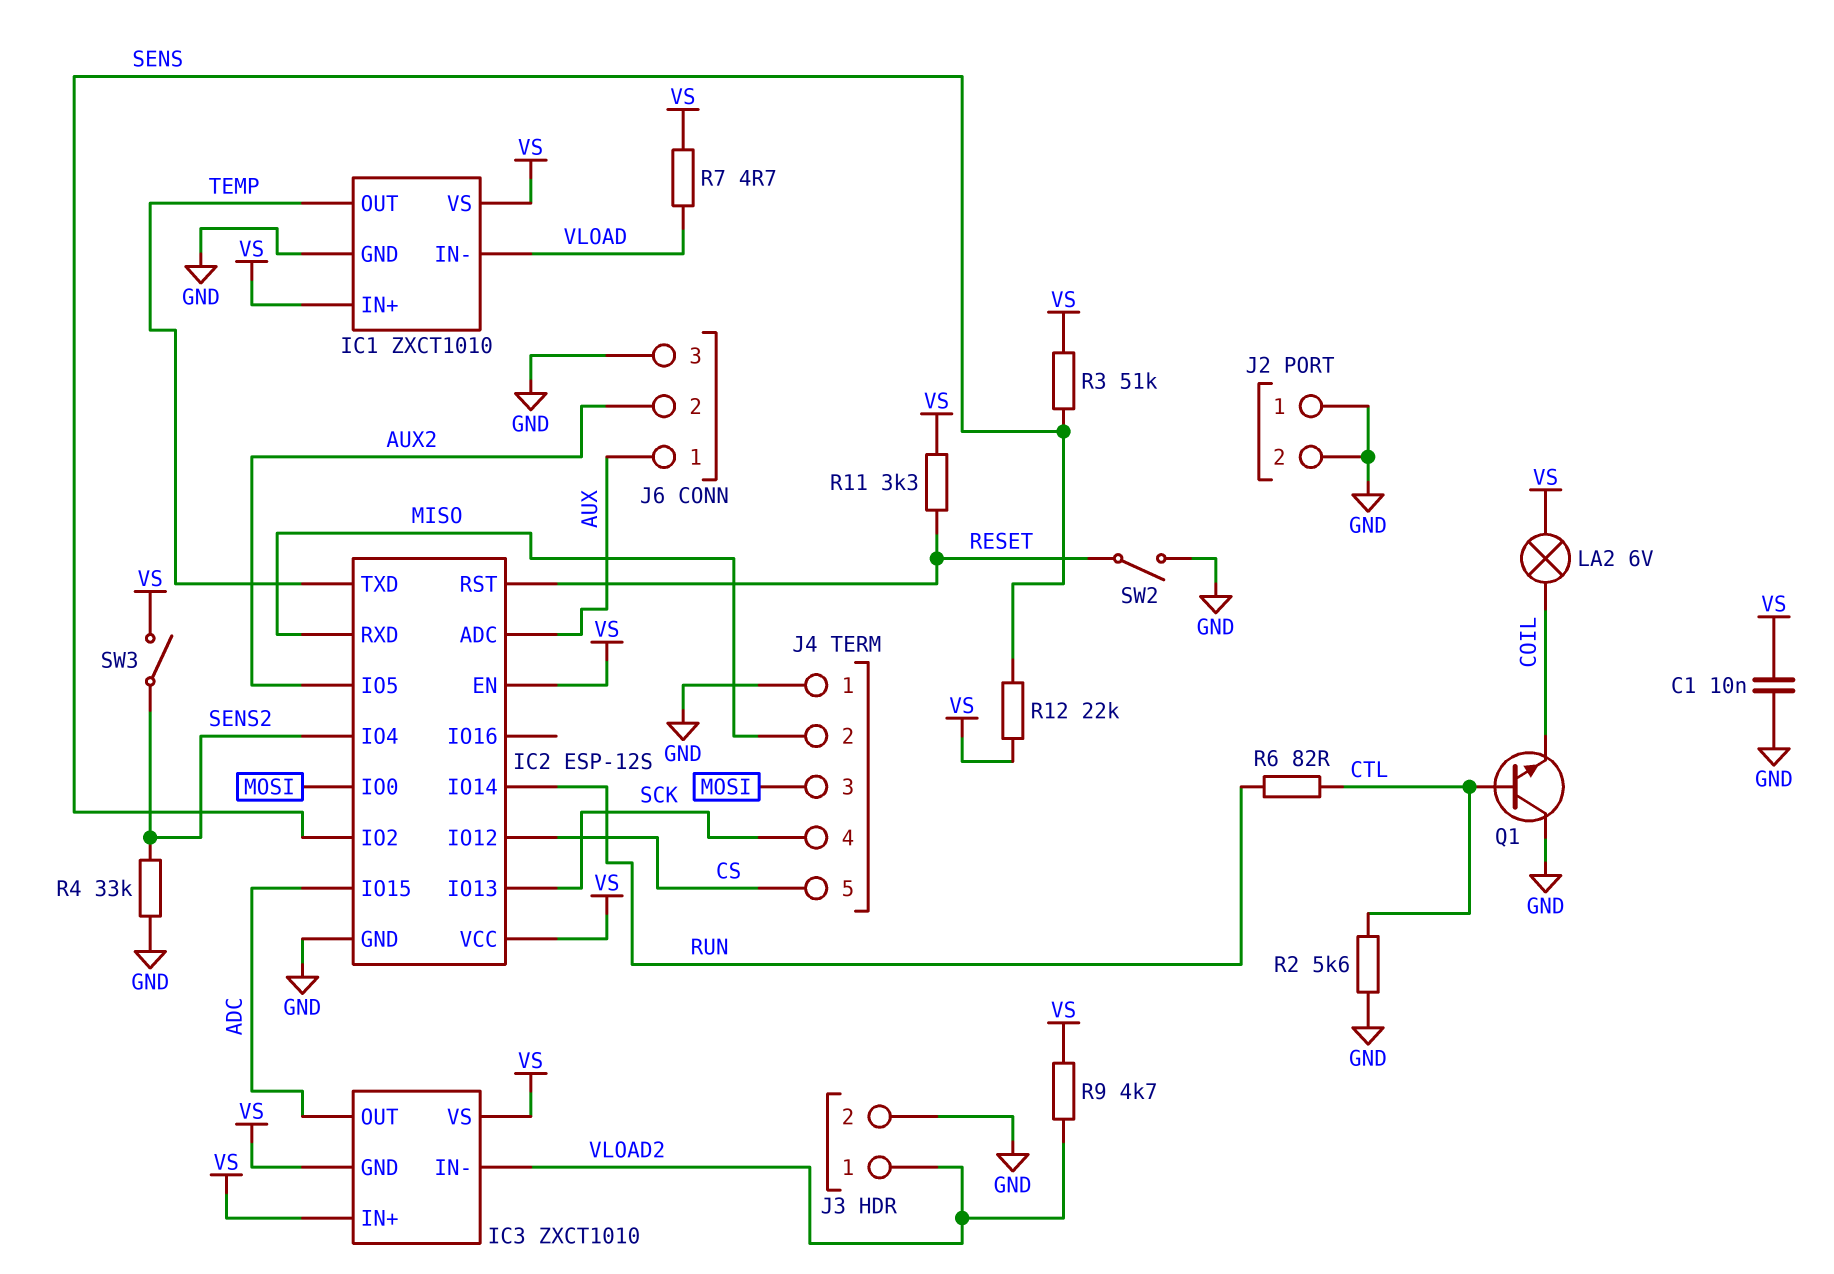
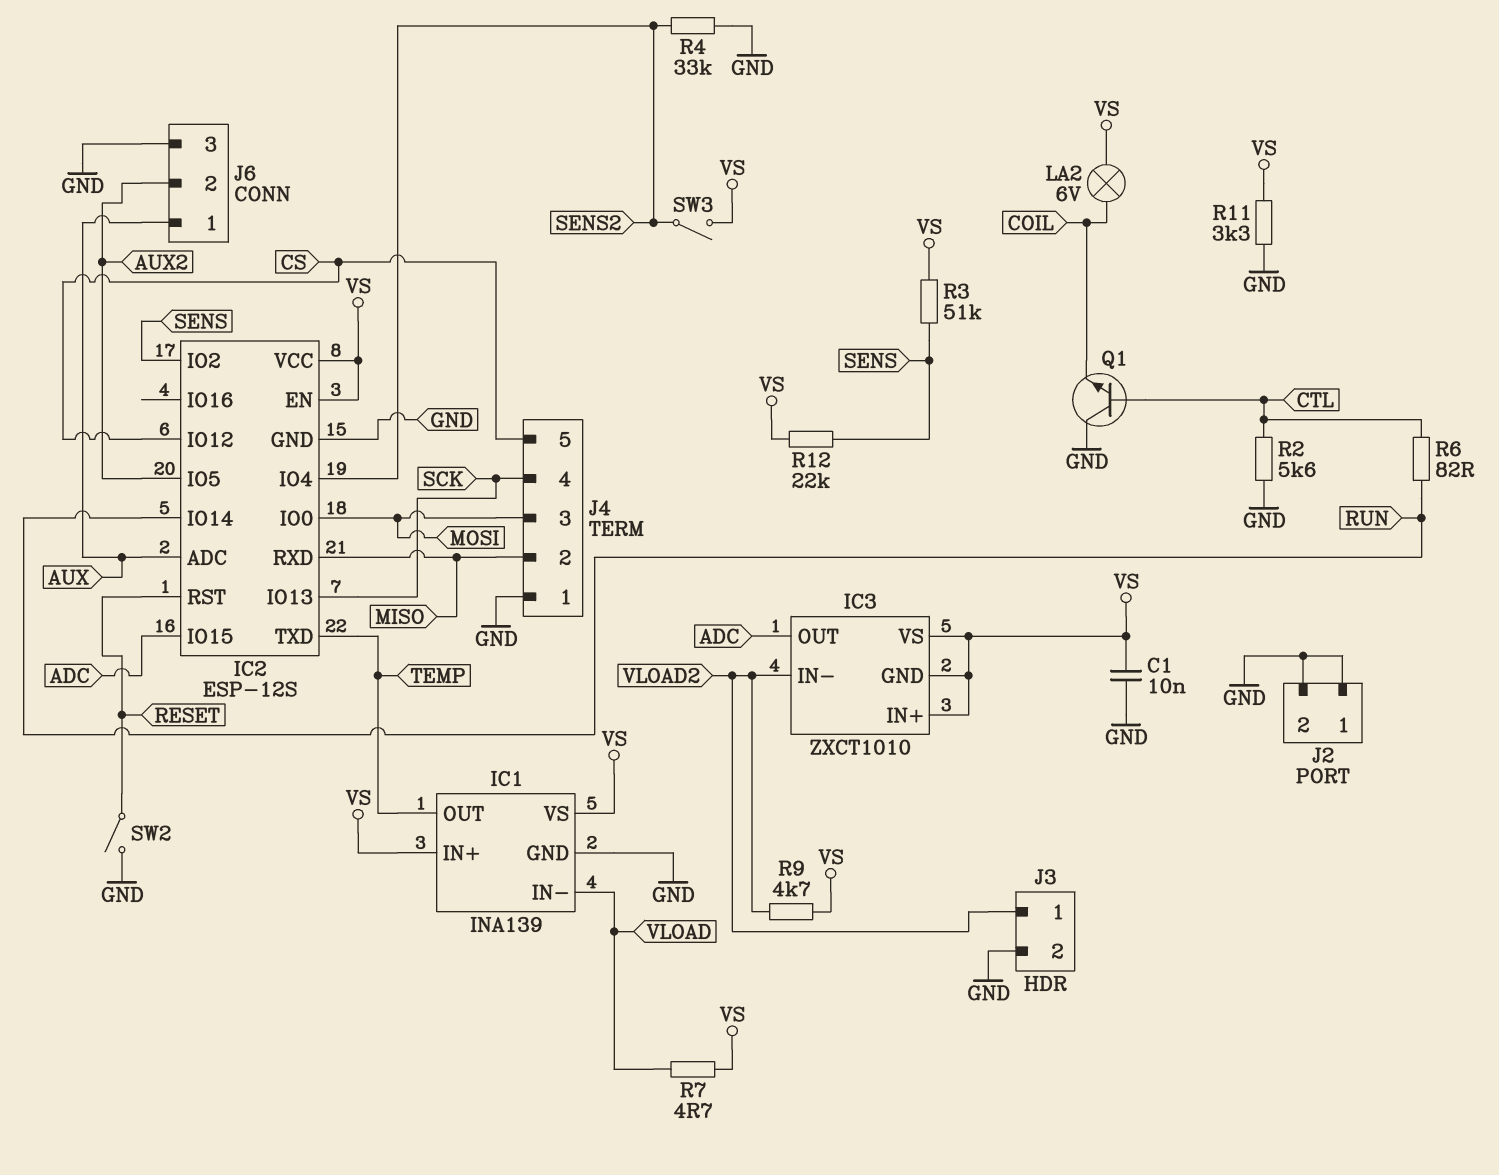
IC1: ZXCT1010 -> INA139
R11: 3.3k (RESET, VS) -> 3.3k (GND, VS)

